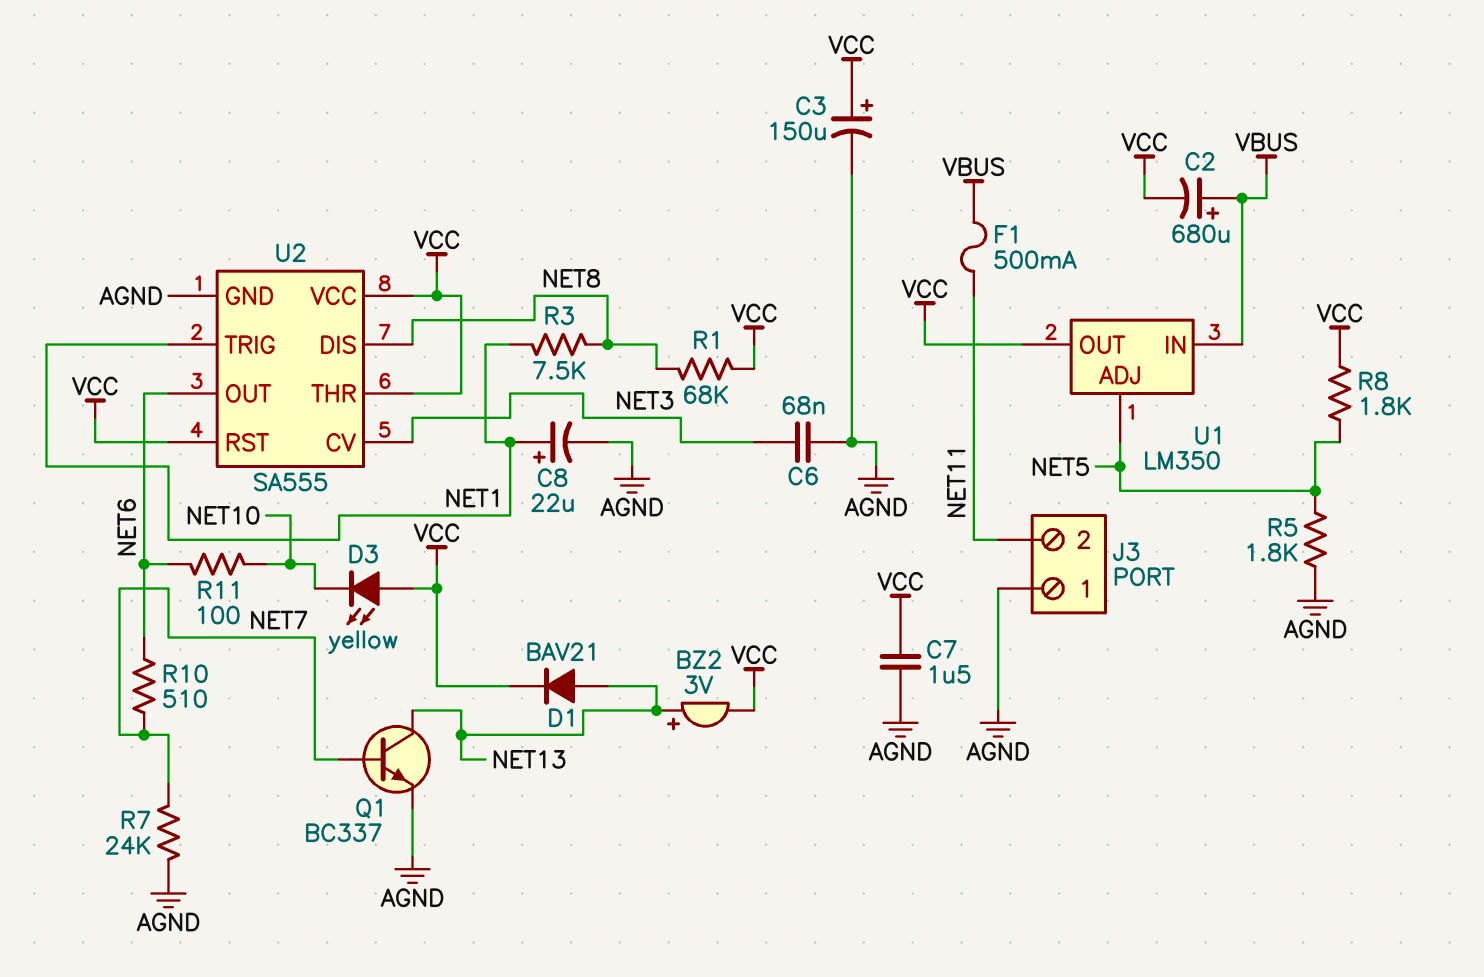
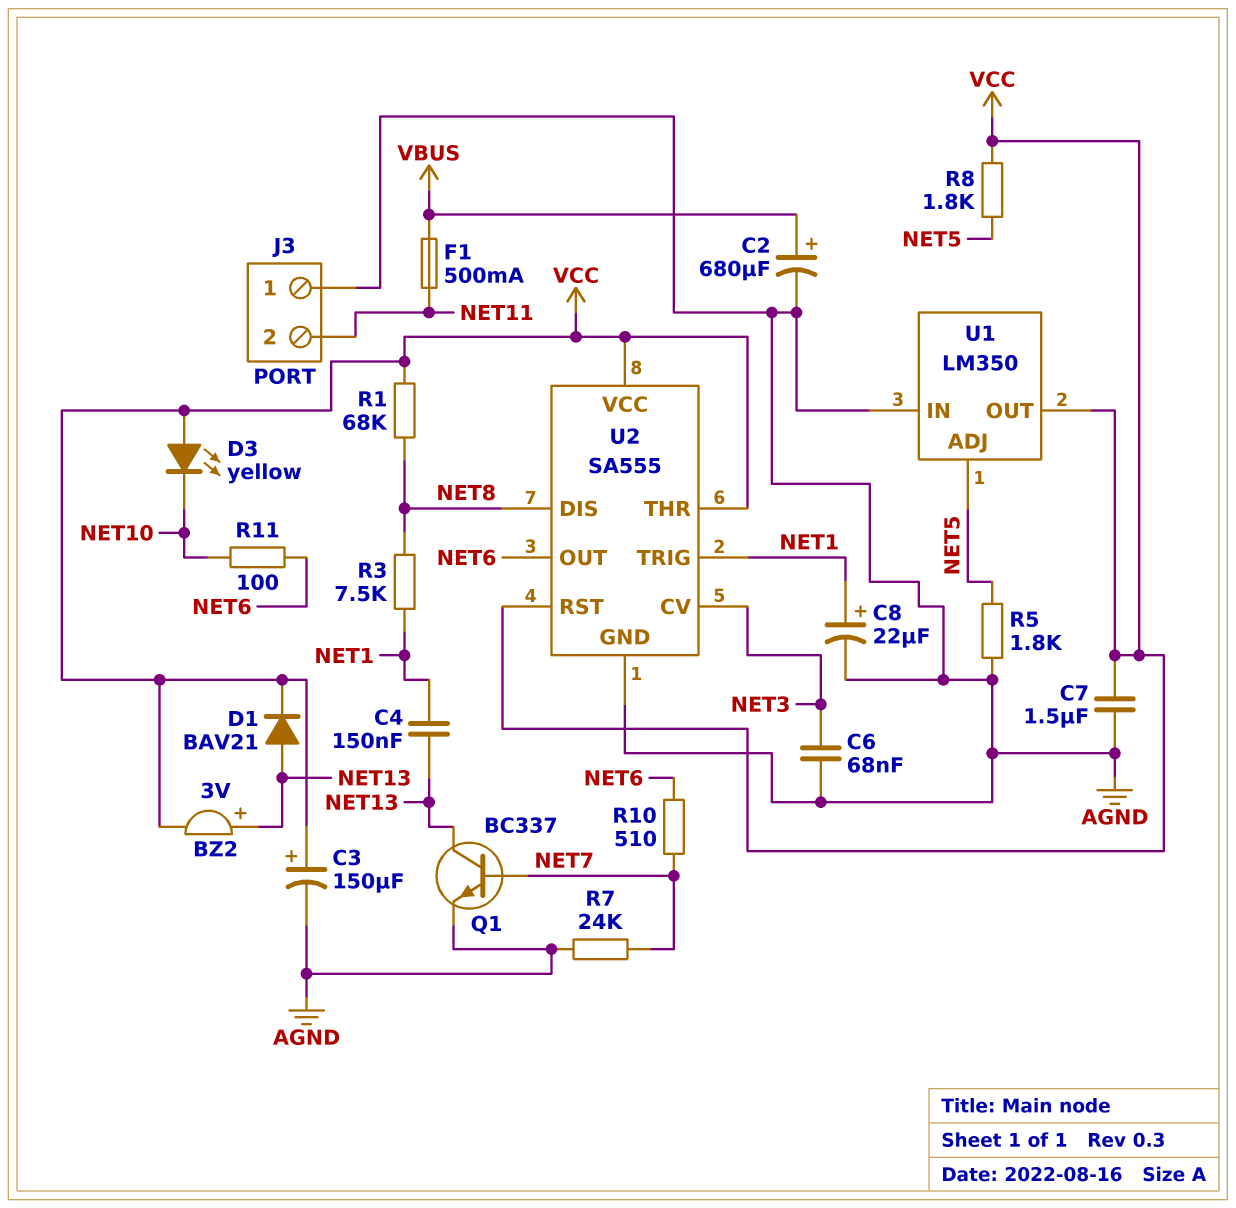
C2: 680uF (plus VBUS, minus VCC) -> 680uF (plus VBUS, minus AGND)
C4: none -> 150nF (NET1, NET13)
U1 pin IN: VBUS -> AGND

